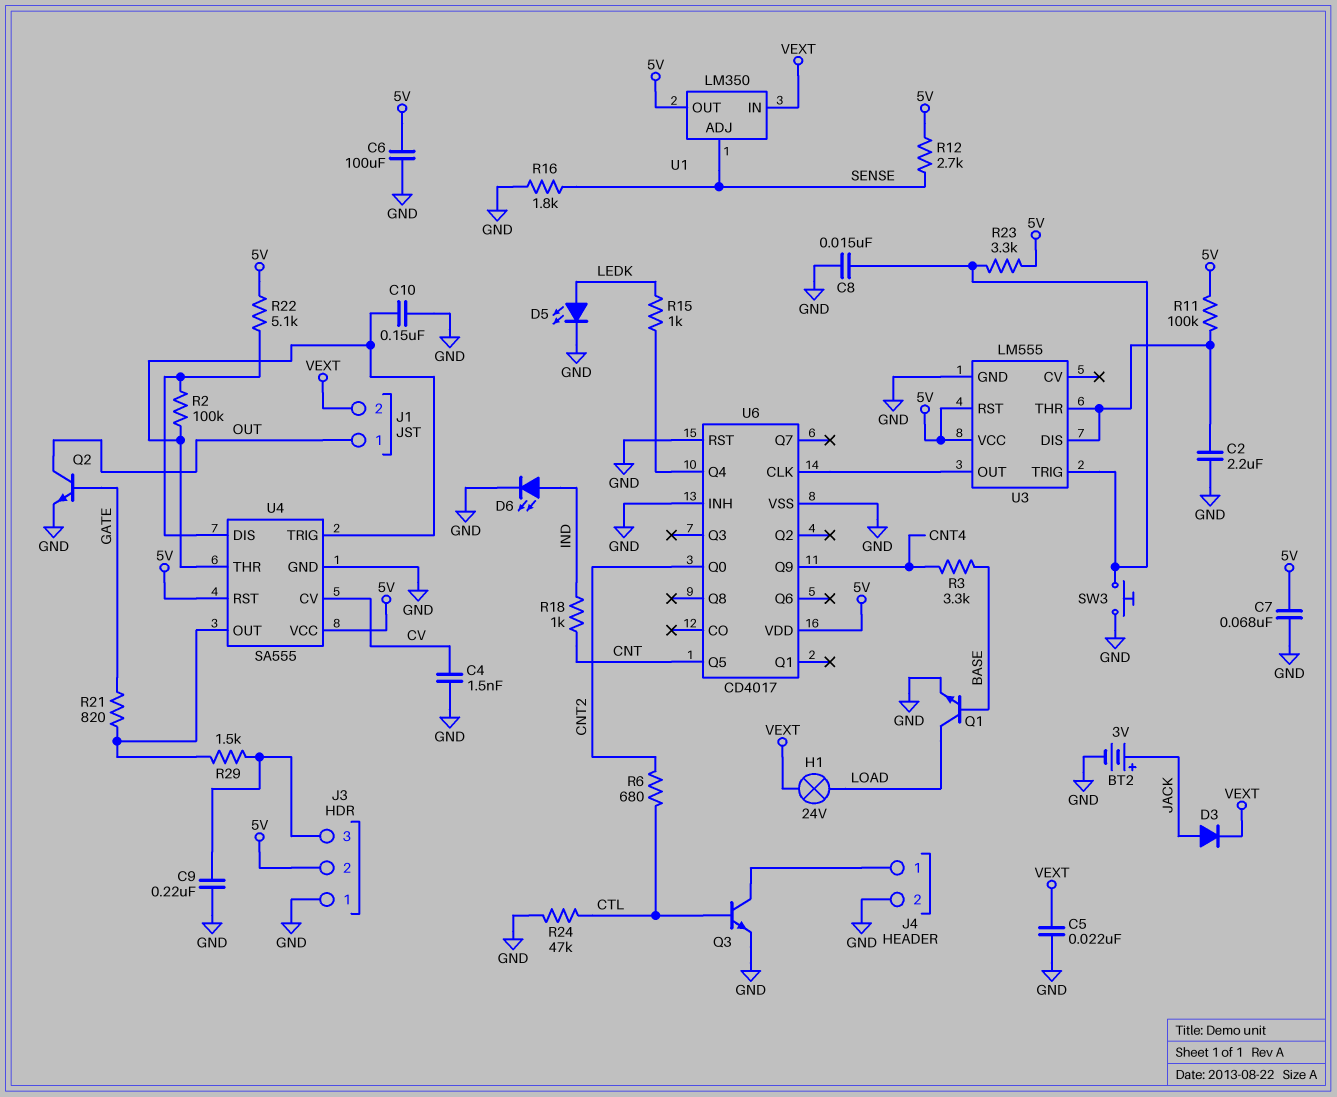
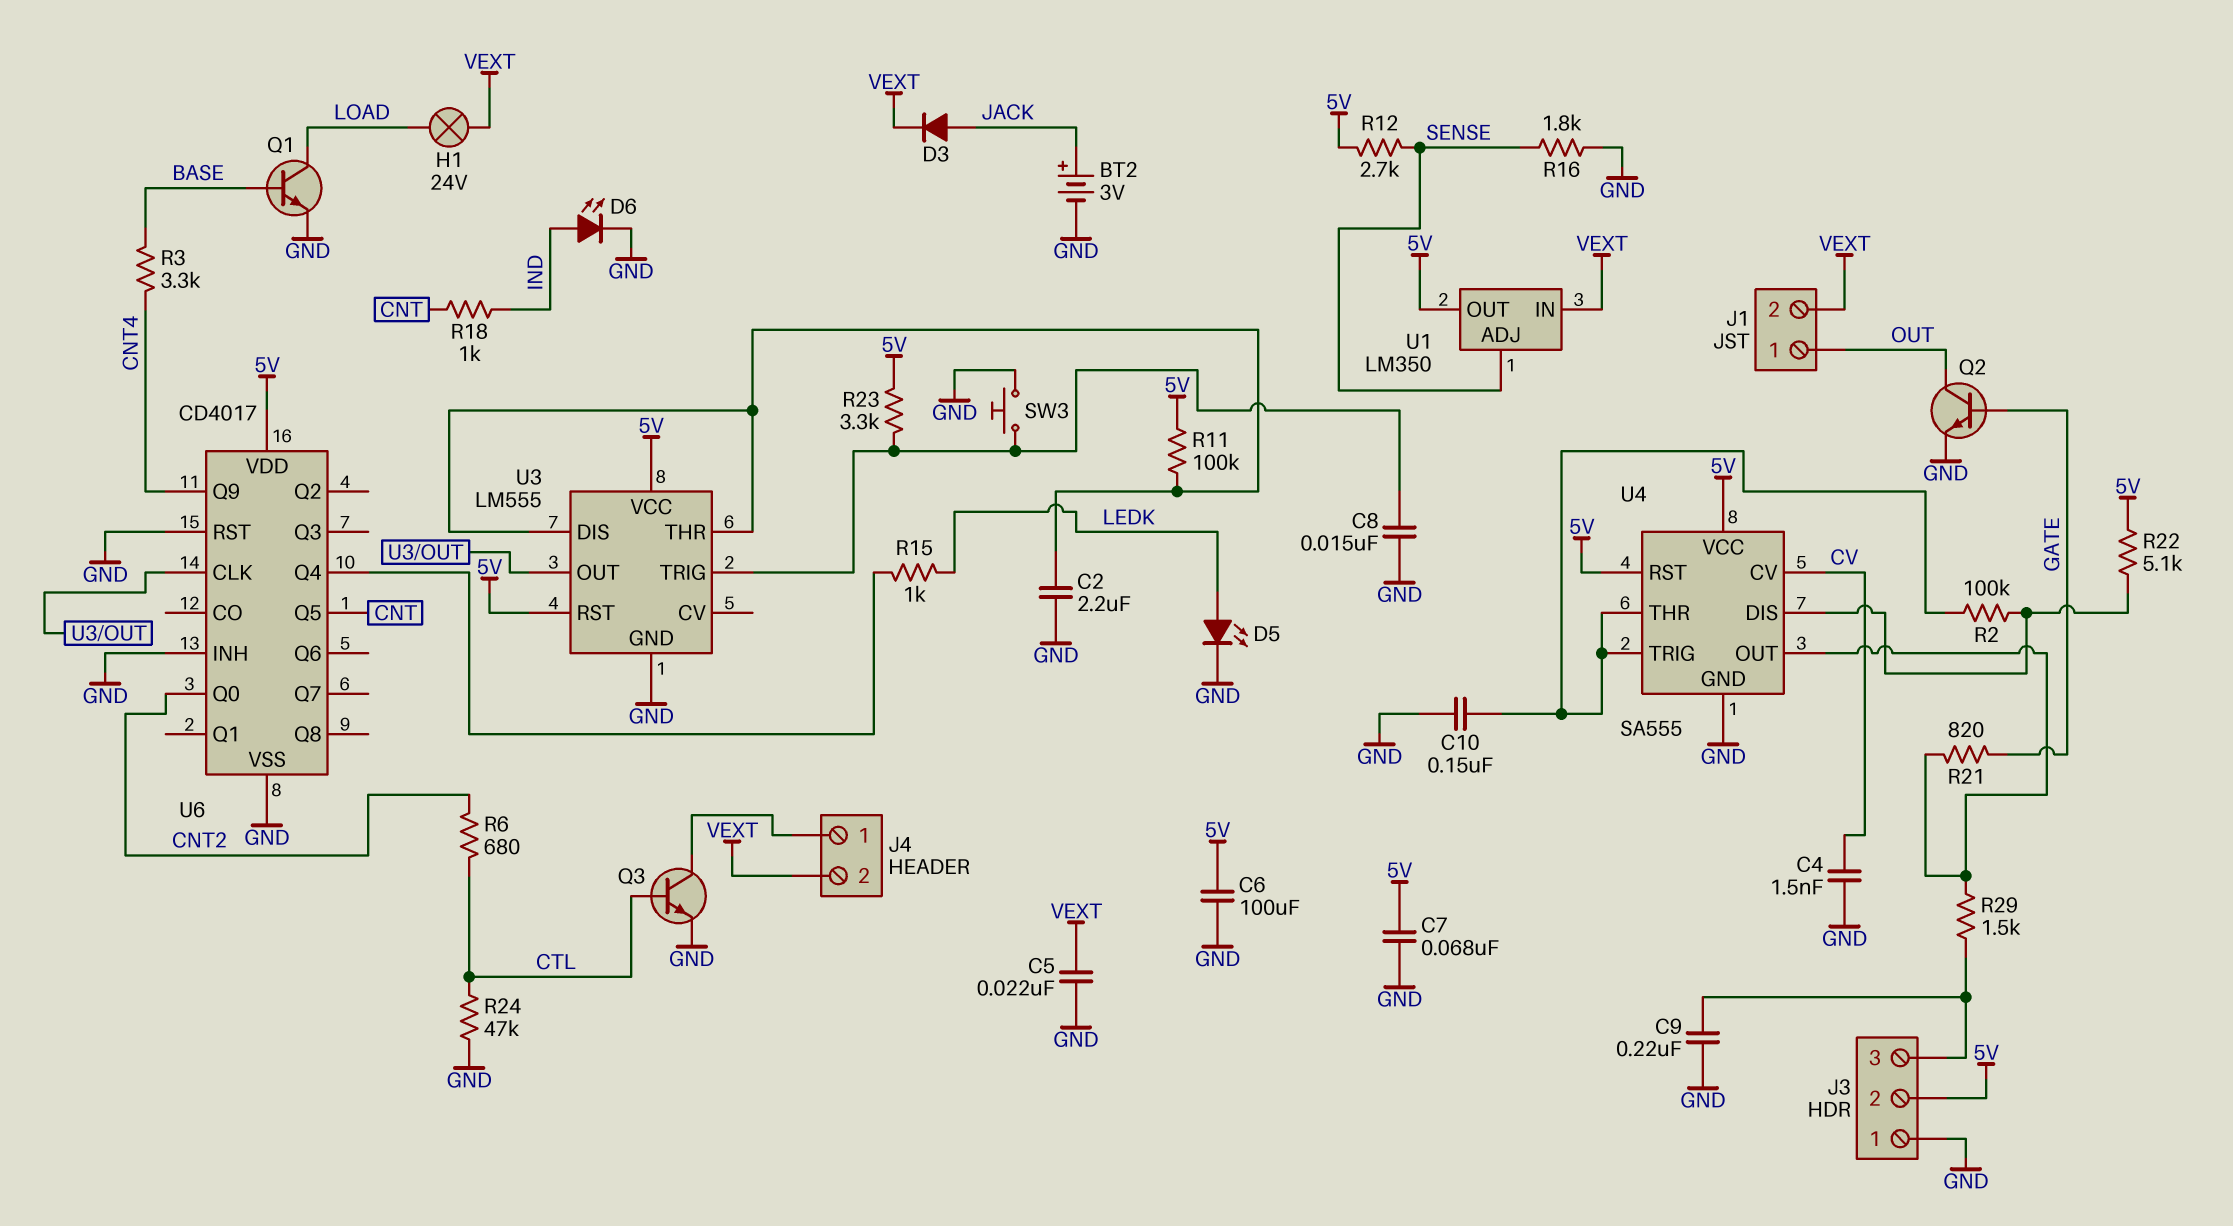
J4 pin 2: GND -> VEXT

